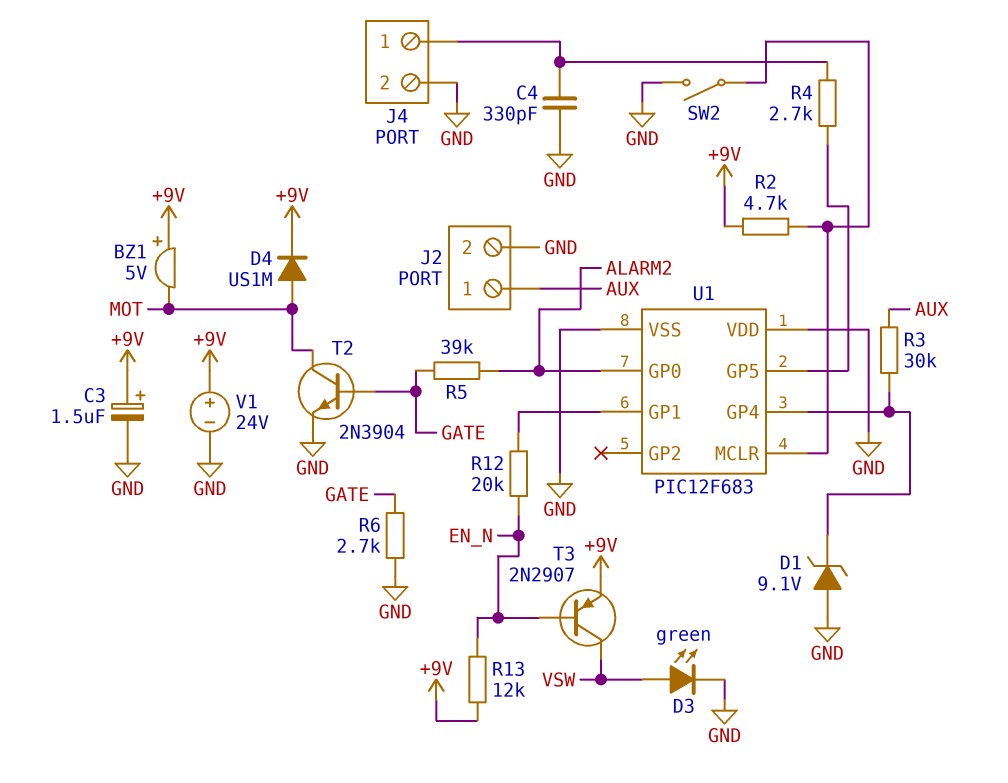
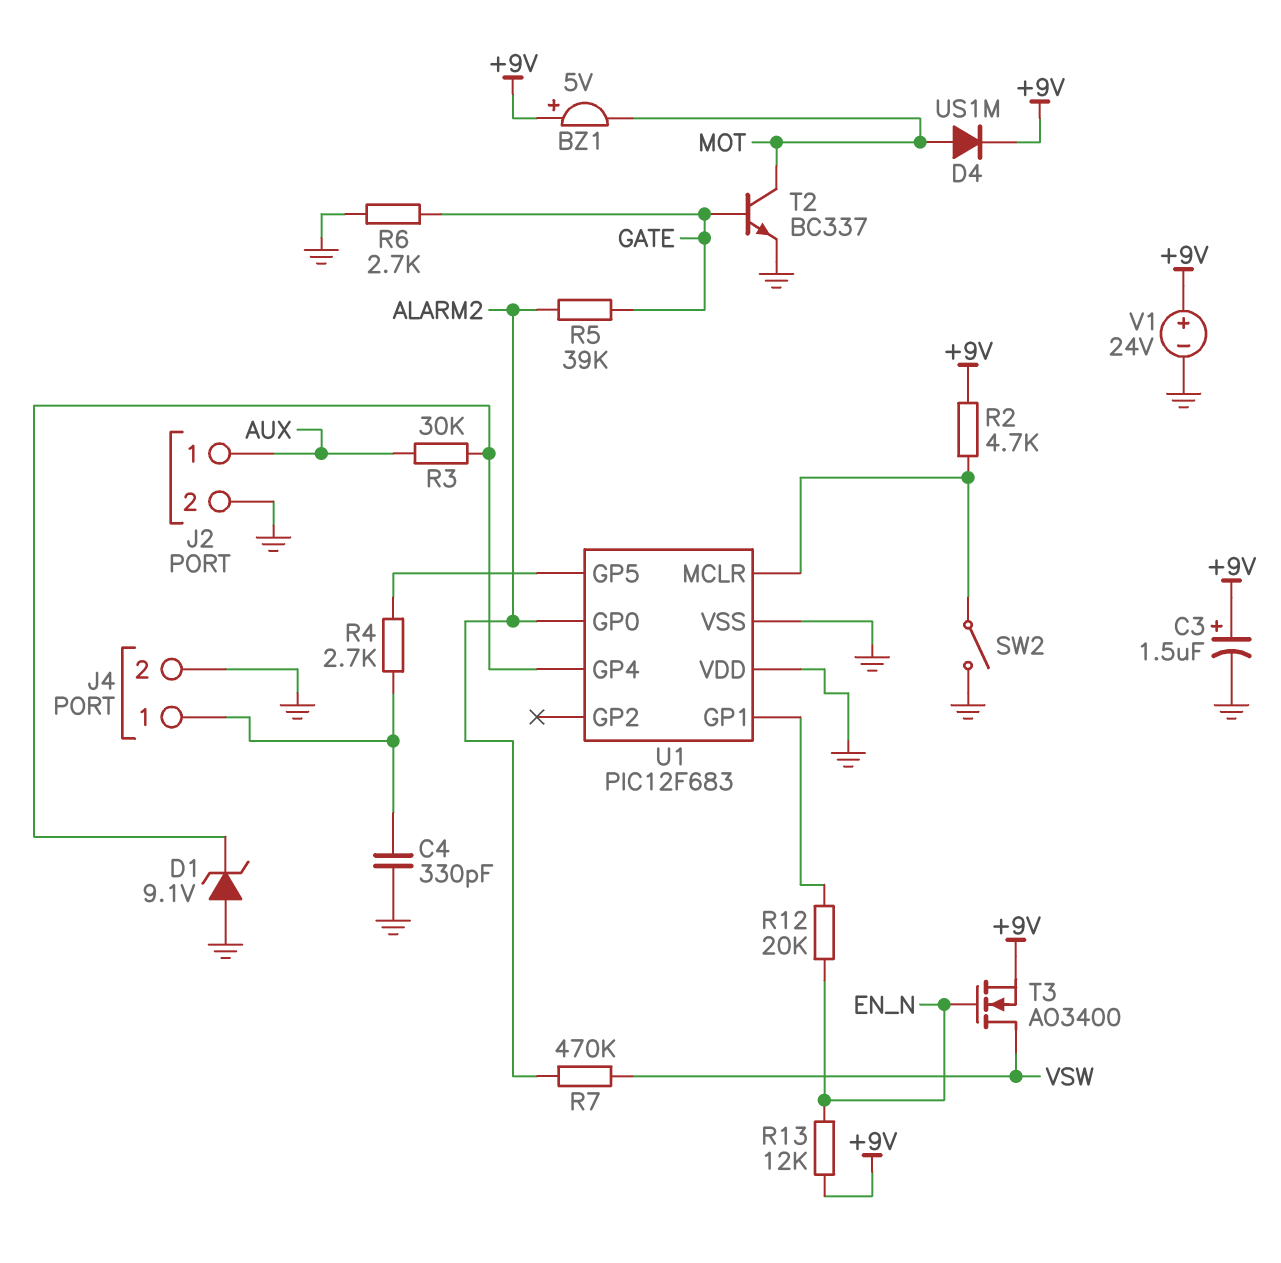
D3: LED green (A VSW, K GND) -> none
R7: none -> 470k (ALARM2, VSW)
T2: NPN 2N3904 (B GATE, C MOT, E GND) -> NPN BC337 (B GATE, C MOT, E GND)
T3: PNP 2N2907 (B EN_N, C VSW, E +9V) -> NMOS AO3400 (G EN_N, D VSW, S +9V)

